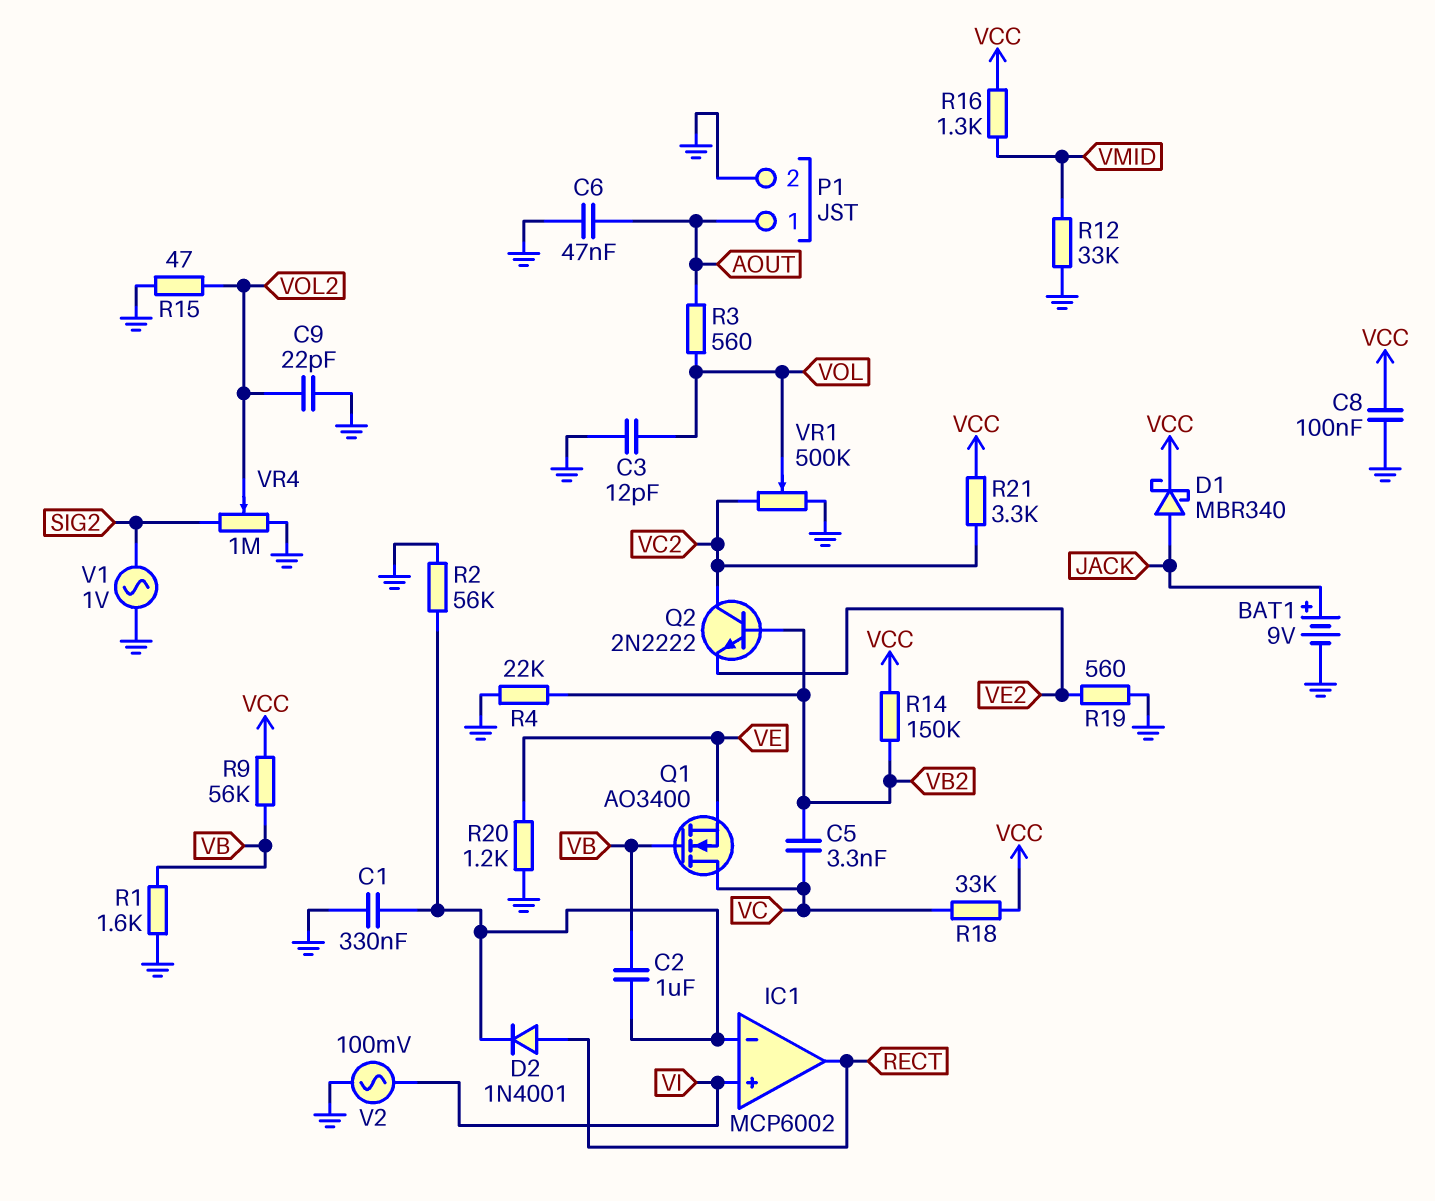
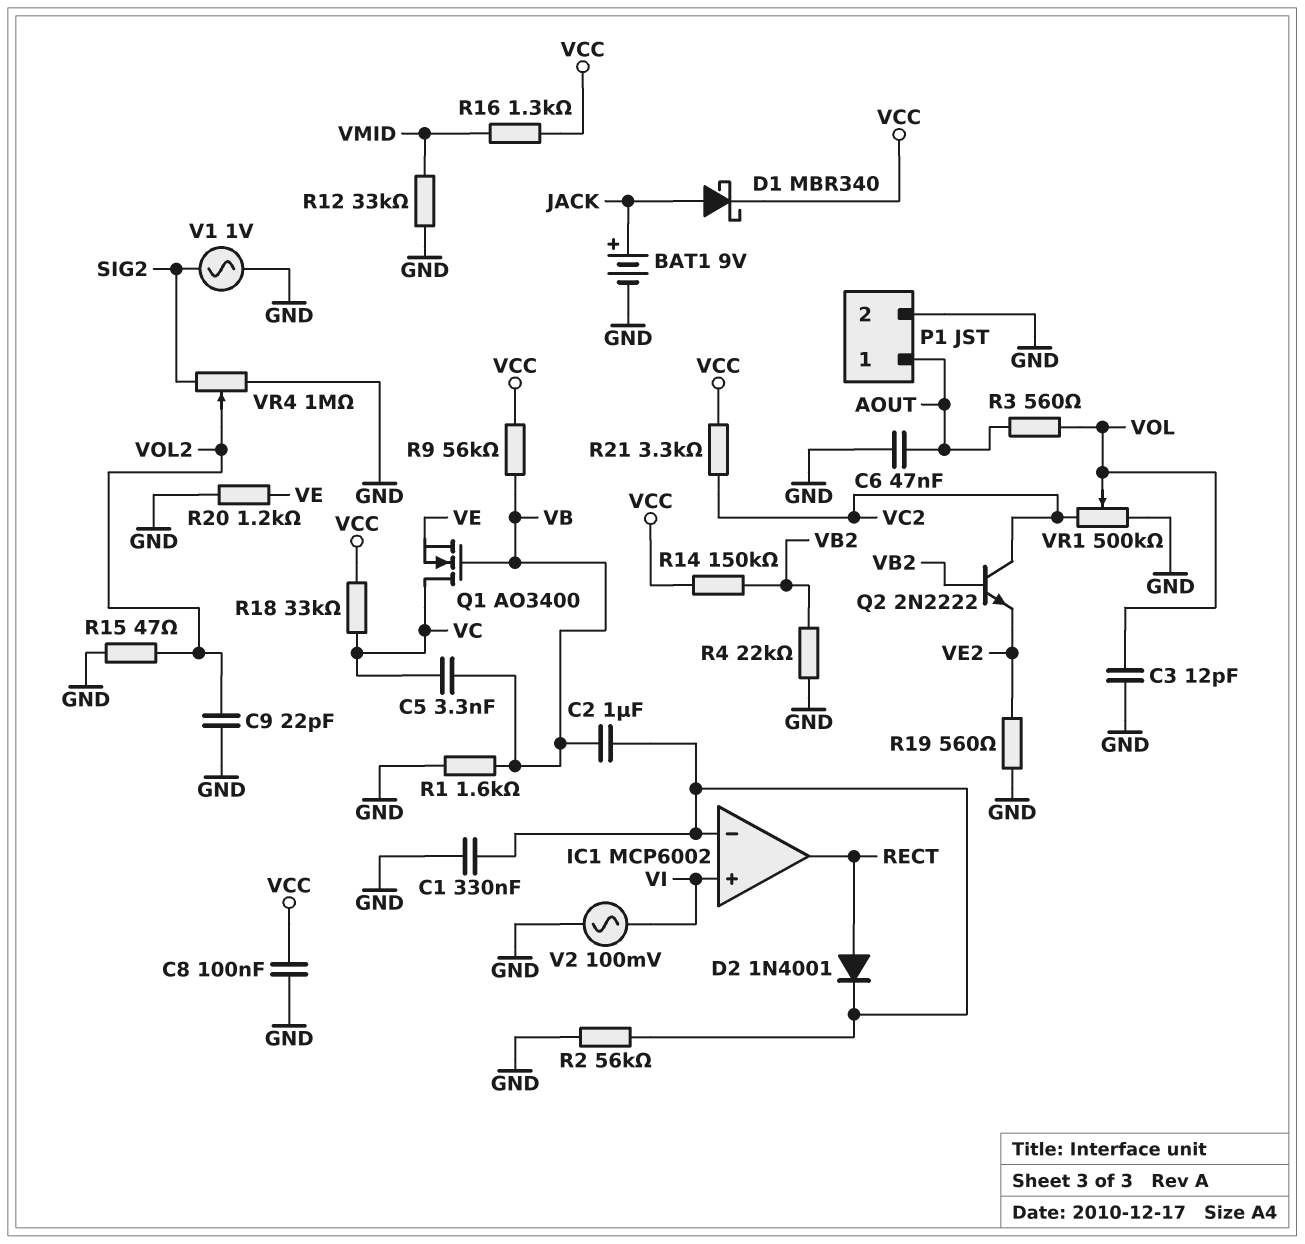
C5: 3.3nF (VB2, VC) -> 3.3nF (VB, VC)

